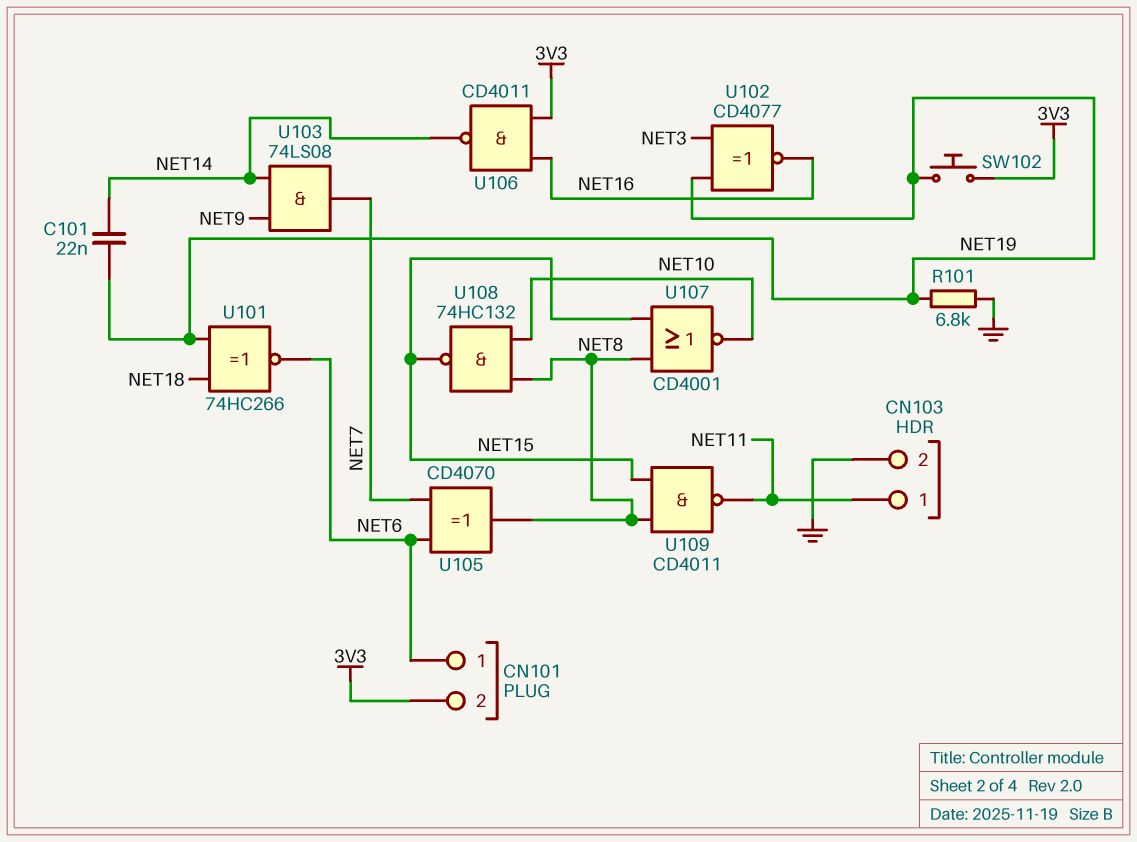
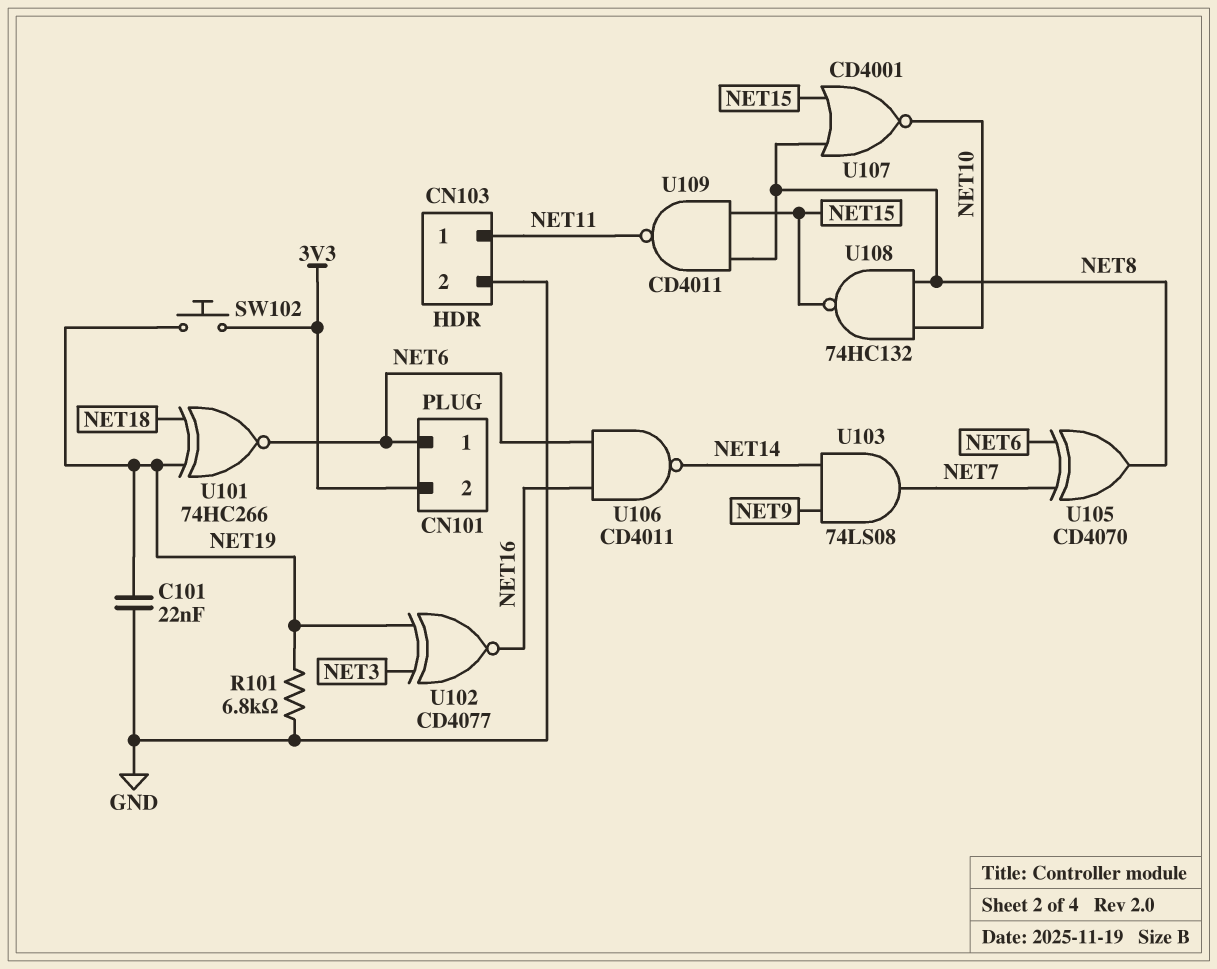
C101: 22nF (NET14, NET19) -> 22nF (GND, NET19)
U106: NAND CD4011 (in 3V3, in NET16, out NET14) -> NAND CD4011 (in NET6, in NET16, out NET14)

